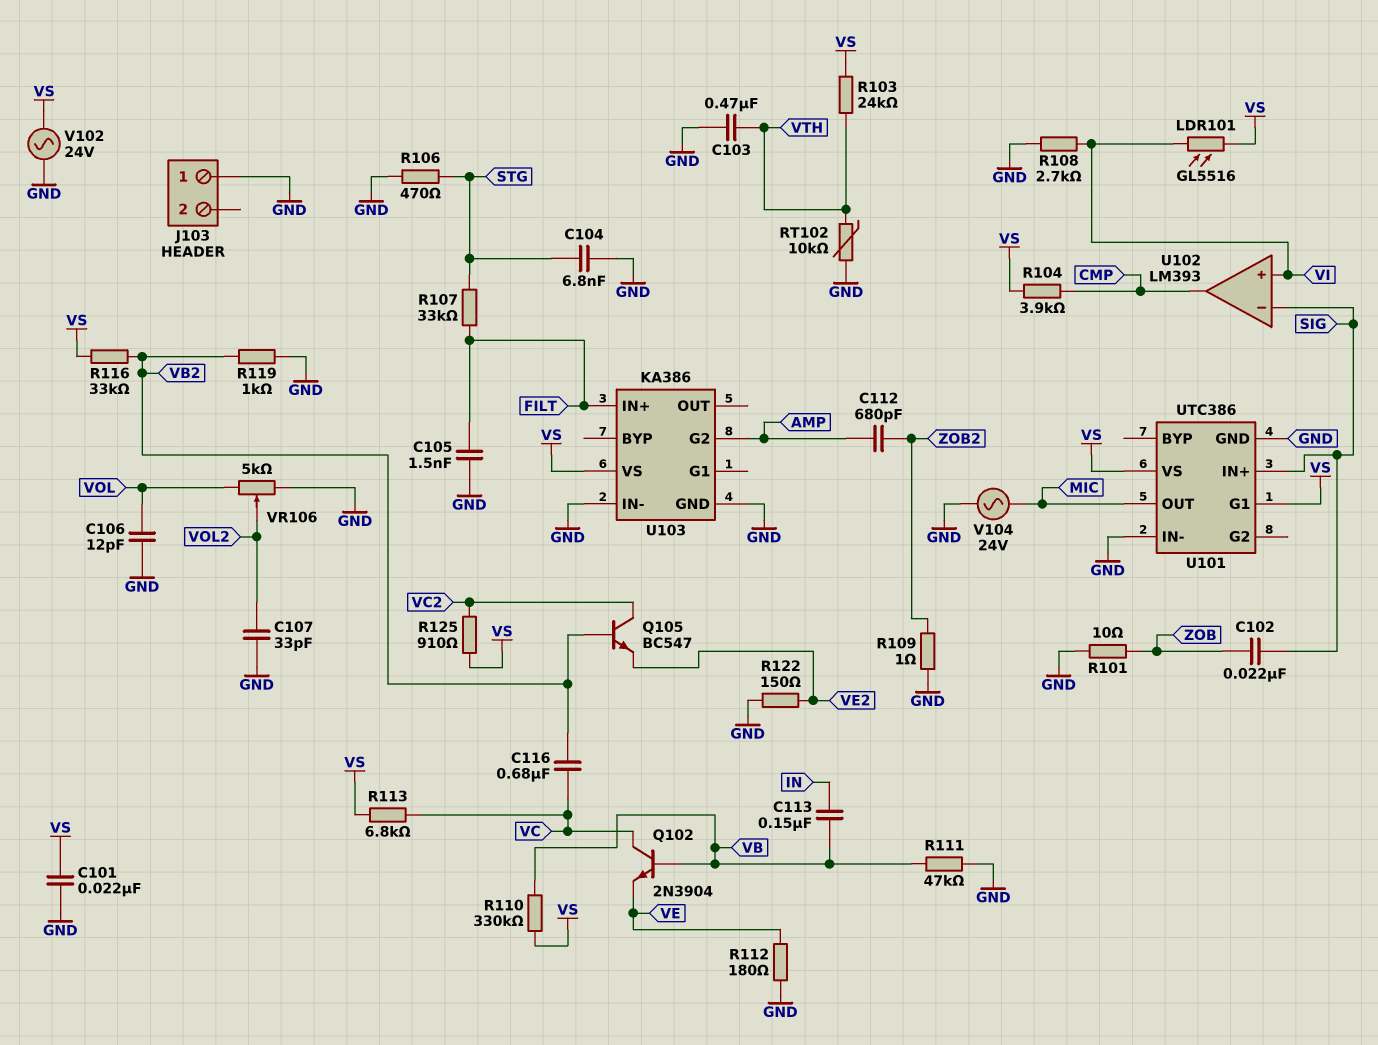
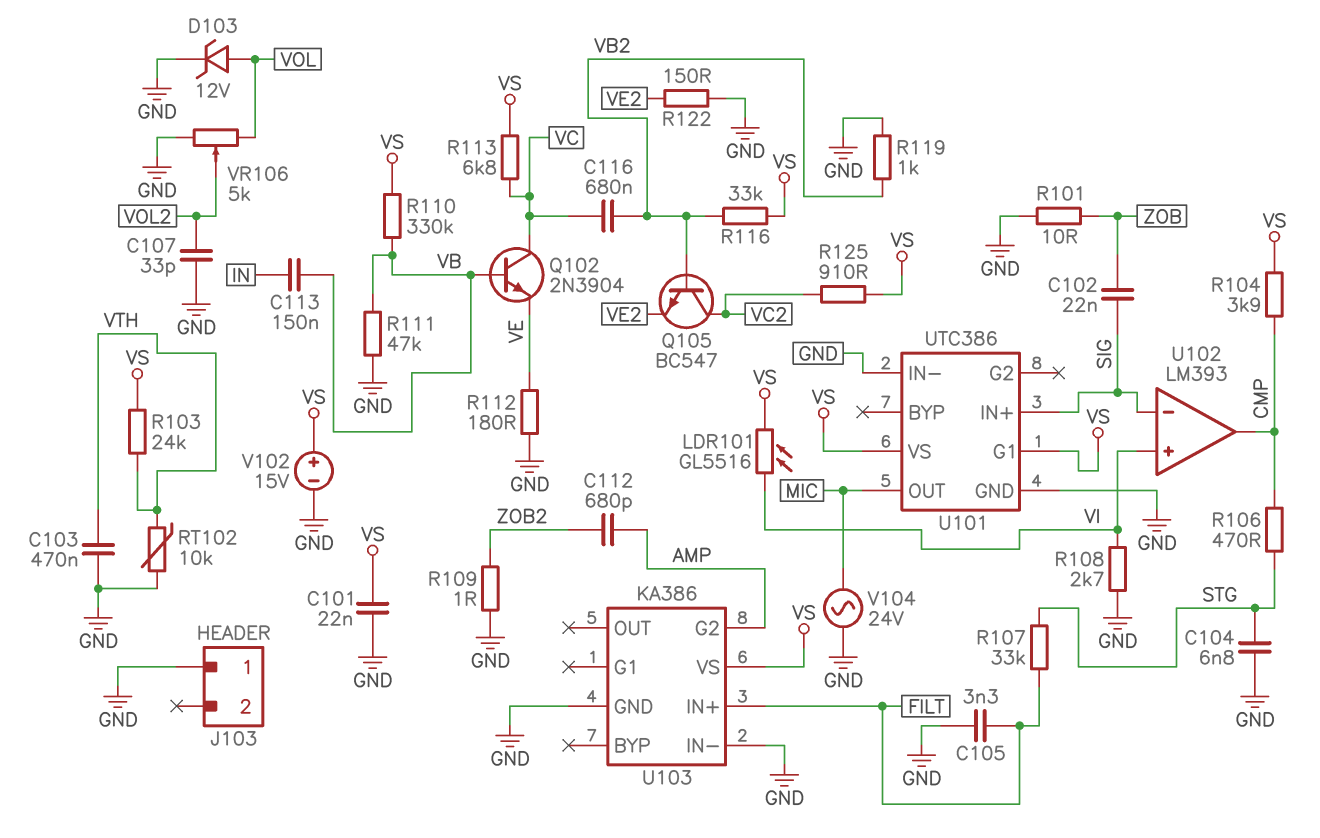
C105: 1.5nF (FILT, GND) -> 3.3nF (FILT, GND)
C106: 12pF (GND, VOL) -> none
D103: none -> zener 12V (A VOL, K GND)
R106: 470 (GND, STG) -> 470 (CMP, STG)
V102: AC 24V (GND, VS) -> 15V (plus VS, minus GND)

